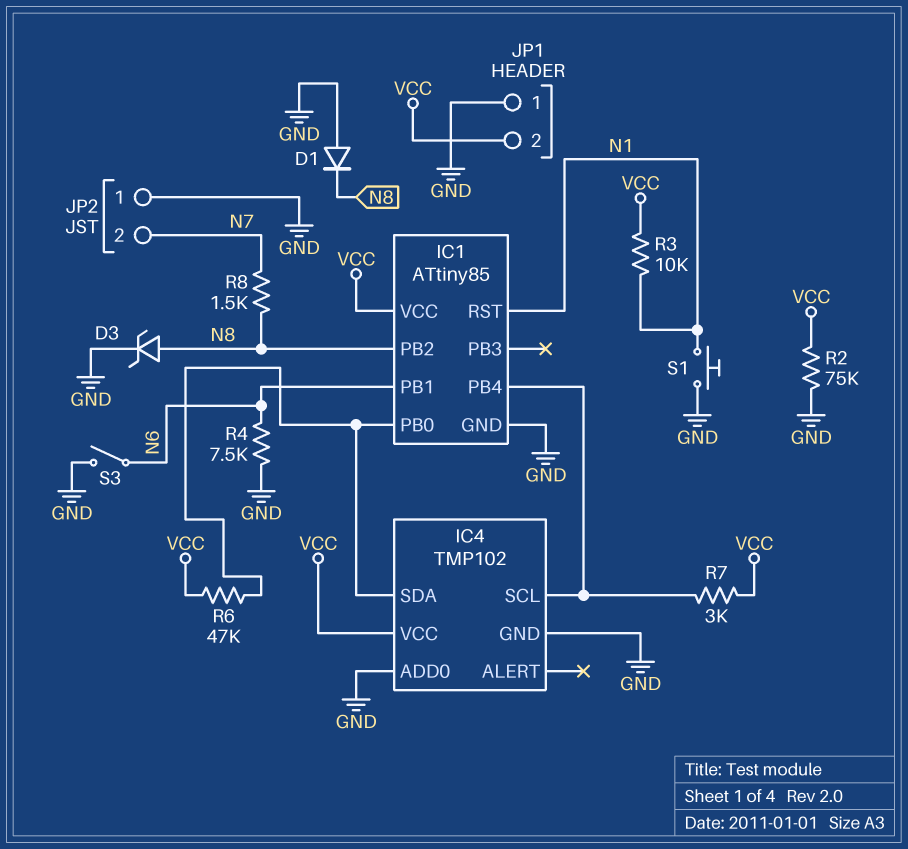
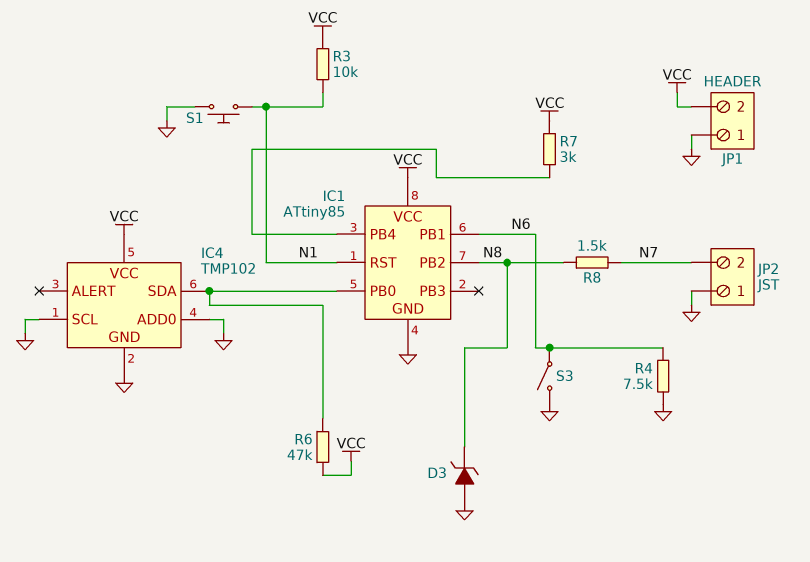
D1: diode (A GND, K N8) -> none
D3: zener (A N8, K GND) -> zener (A GND, K N8)
IC4 pin SCL: IC1/PB4 -> GND
R2: 75k (GND, VCC) -> none

